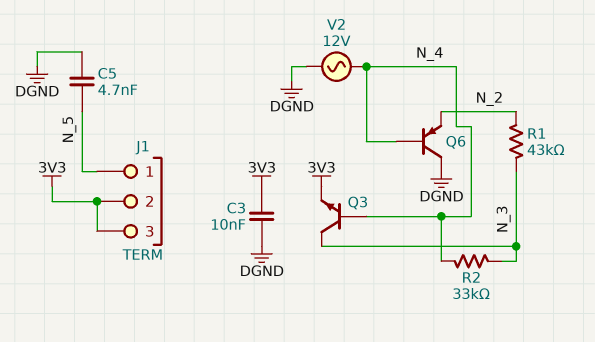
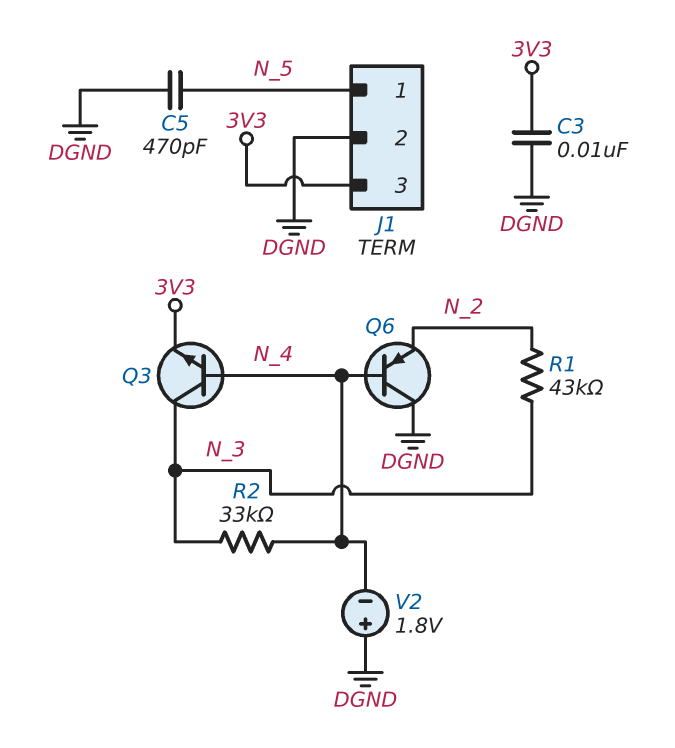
C5: 4.7nF (DGND, N_5) -> 470pF (DGND, N_5)
J1 pin 2: 3V3 -> DGND
V2: AC 12V (DGND, N_4) -> 1.8V (plus DGND, minus N_4)

